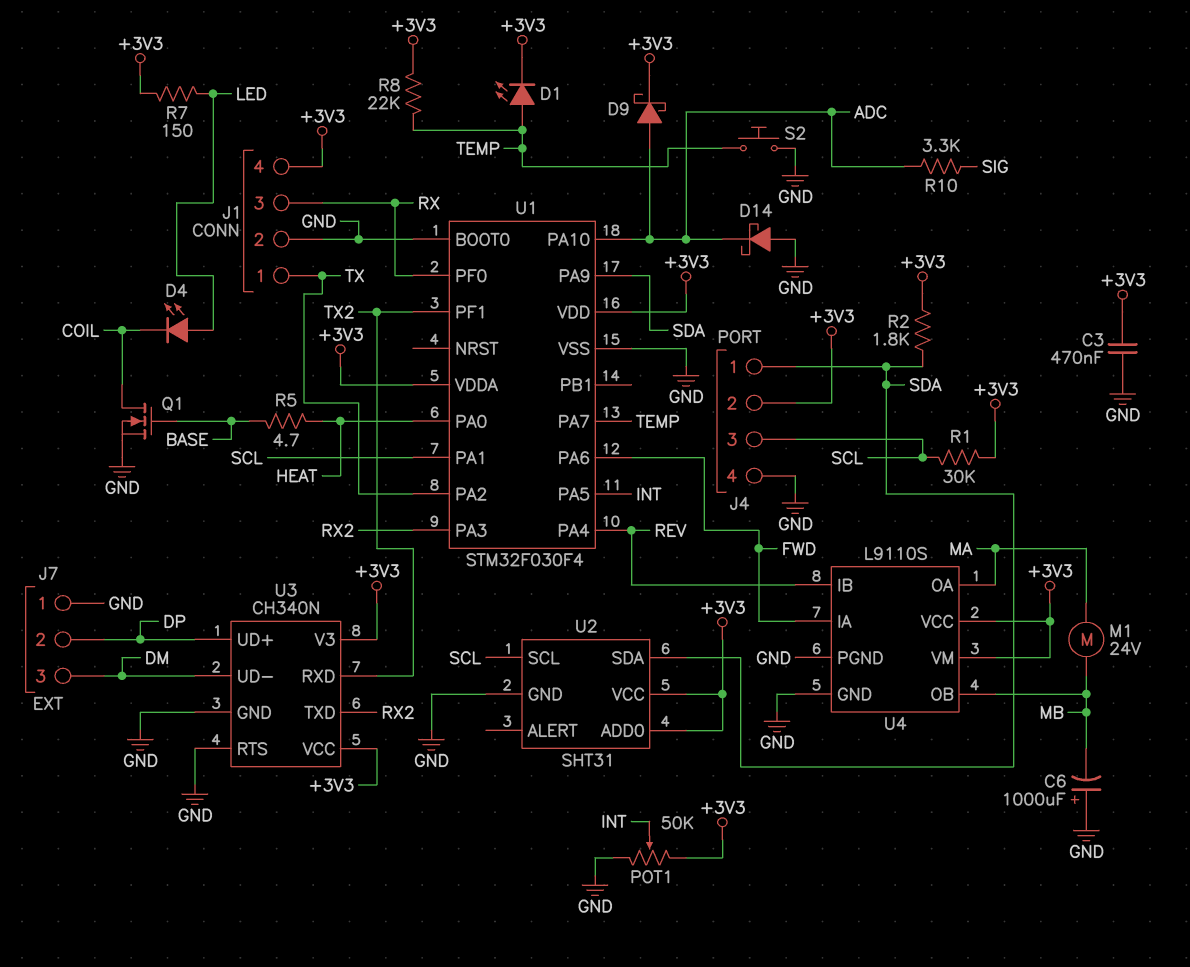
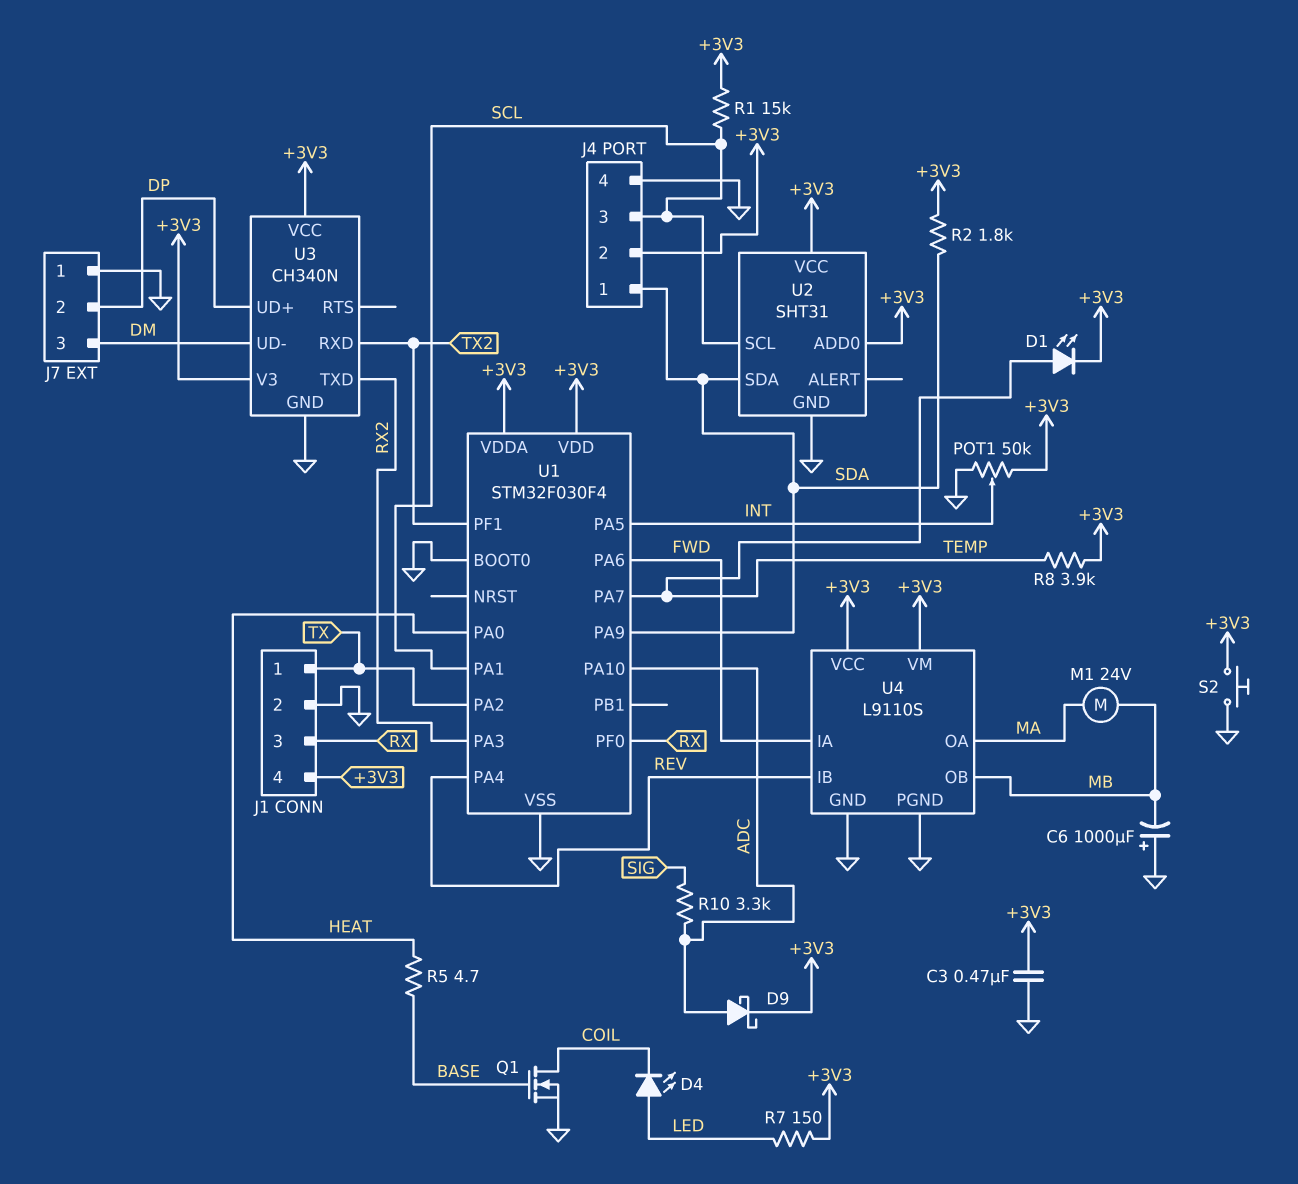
D14: schottky (A GND, K ADC) -> none
R1: 30k (+3V3, SCL) -> 15k (+3V3, SCL)
R8: 22k (+3V3, TEMP) -> 3.9k (+3V3, TEMP)
S2: button (GND, TEMP) -> button (+3V3, GND)
U3 pin RTS: GND -> none

